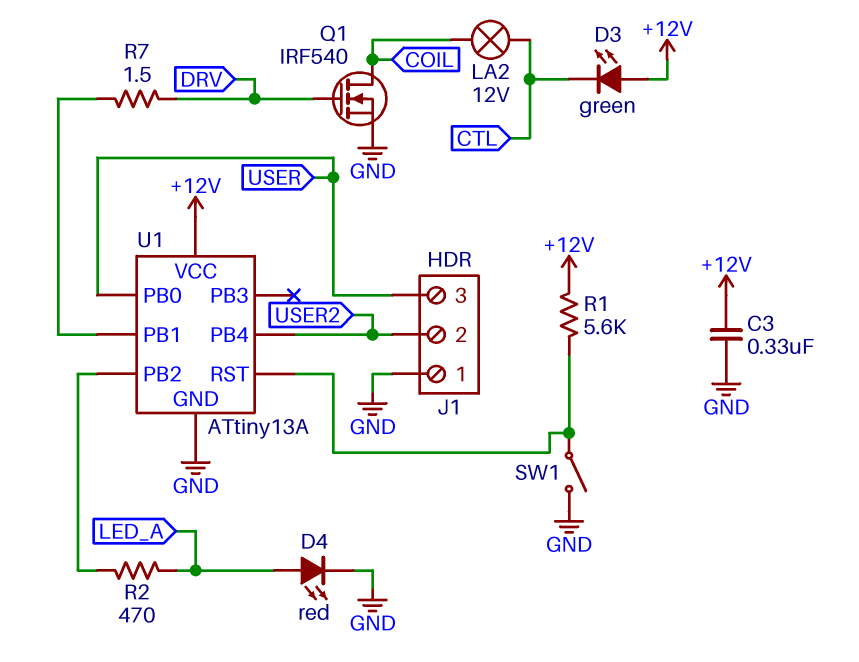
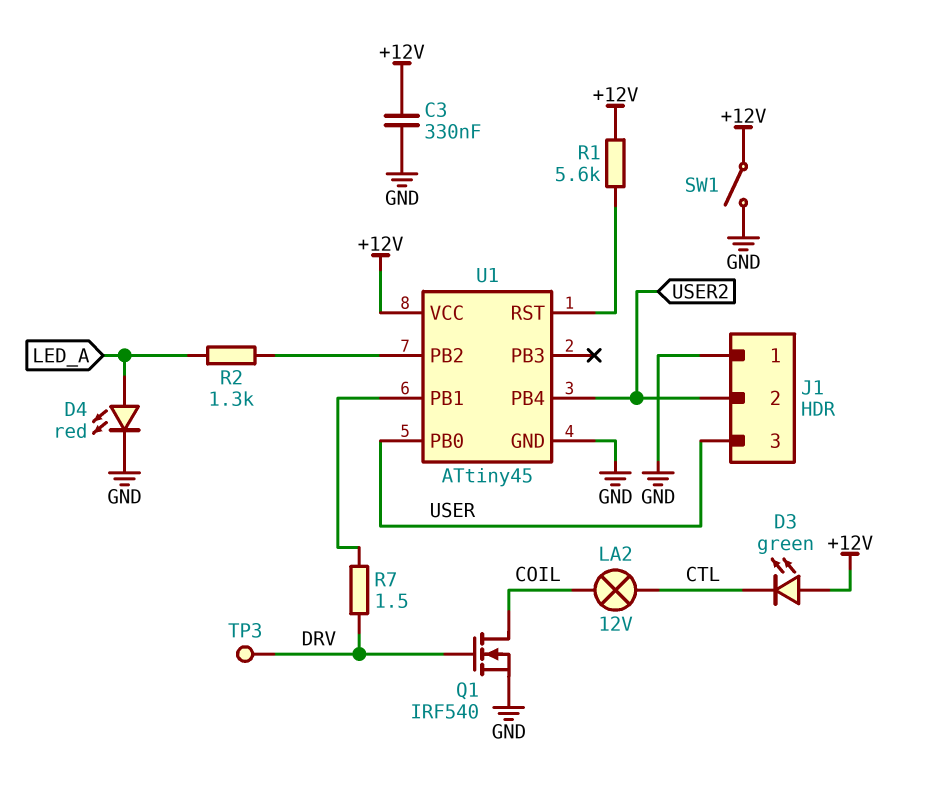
R2: 470 (LED_A, U1/PB2) -> 1.3k (LED_A, U1/PB2)
SW1: switch (GND, U1/RST) -> switch (+12V, GND)
TP3: none -> test point (DRV)
U1: ATtiny13A -> ATtiny45

